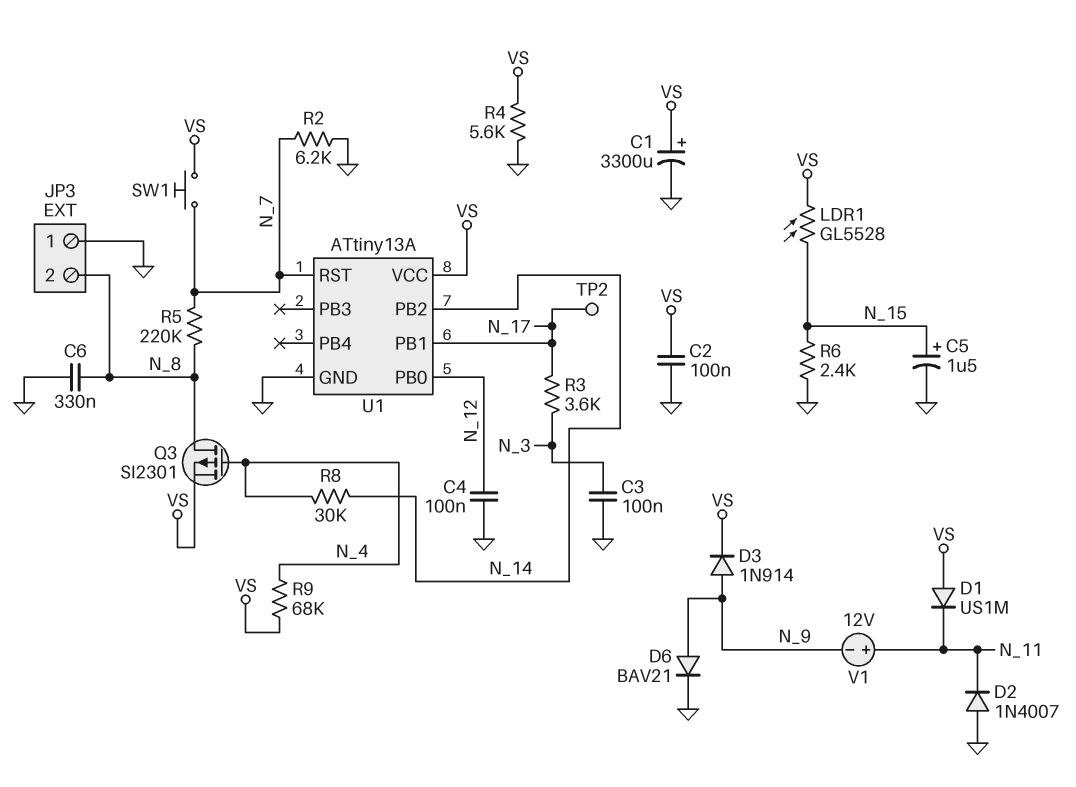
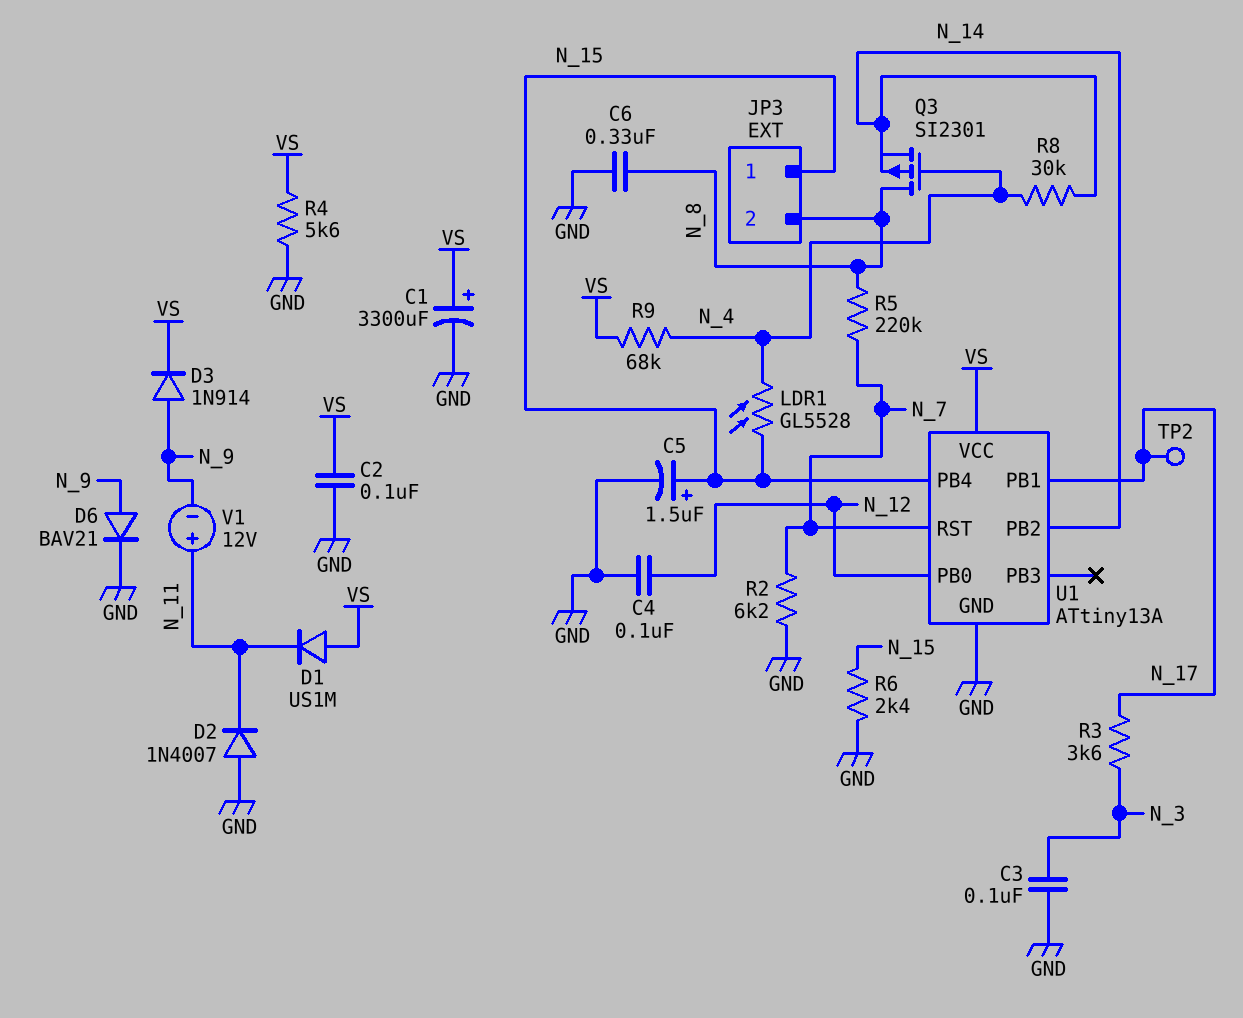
JP3 pin 1: GND -> N_15
LDR1: GL5528 (N_15, VS) -> GL5528 (N_4, N_15)
Q3: PMOS SI2301 (G N_4, D N_8, S VS) -> PMOS SI2301 (G N_4, D N_8, S N_14)
SW1: button (N_7, VS) -> none
U1 pin PB4: none -> N_15

